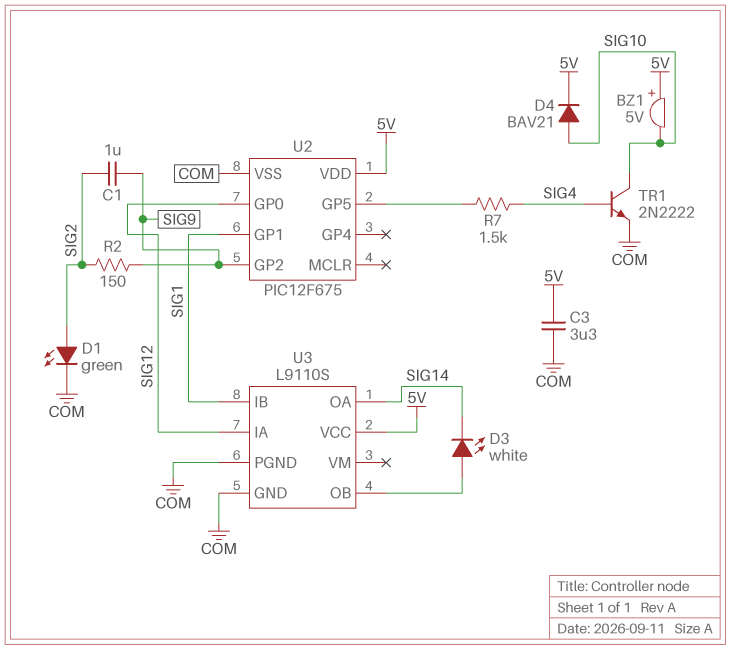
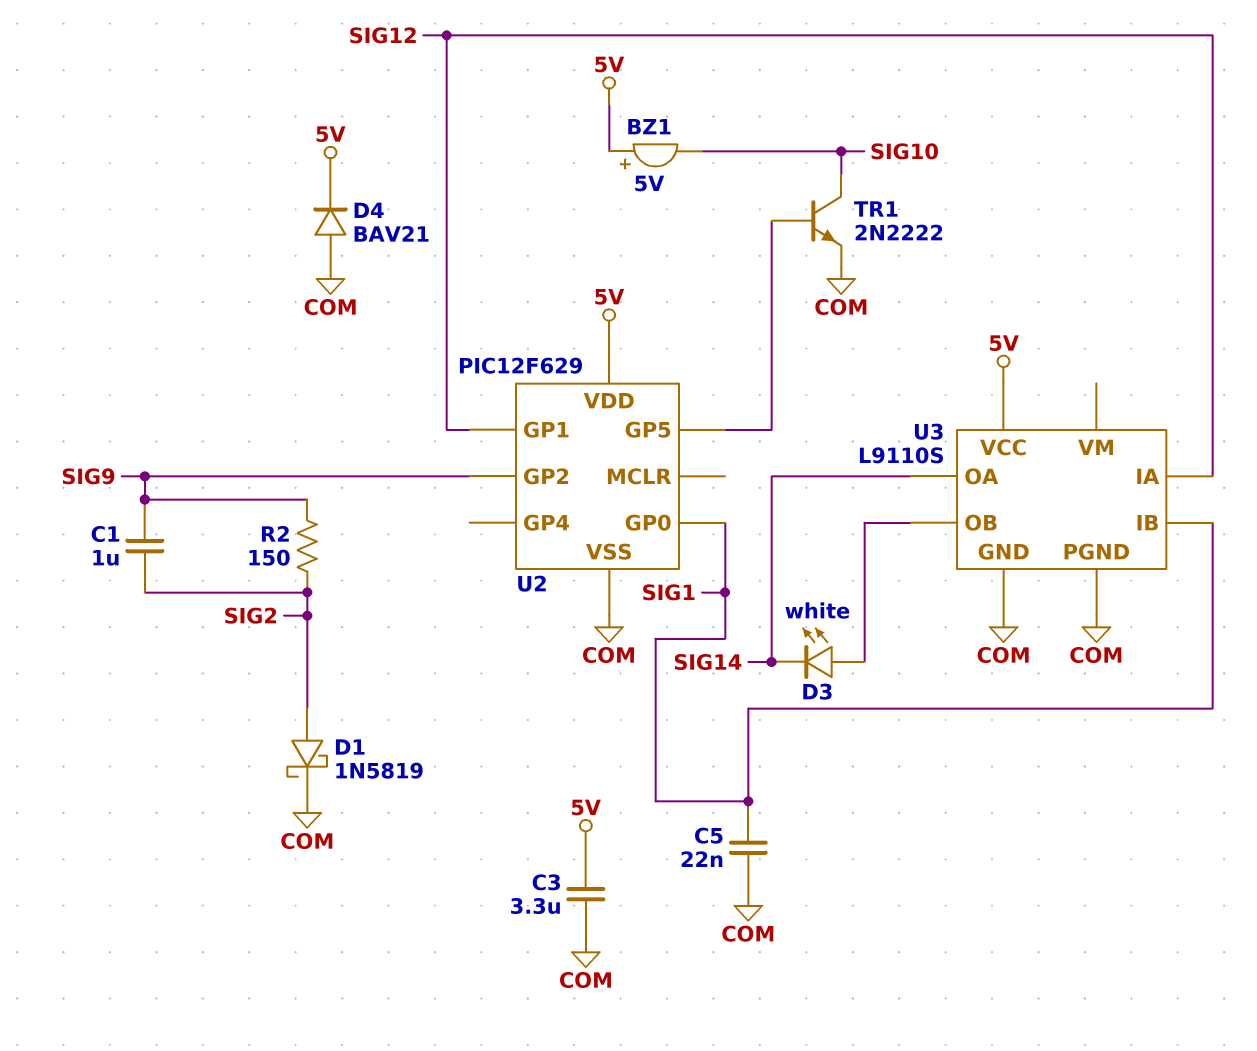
C5: none -> 22nF (COM, SIG1)
D1: LED green (A SIG2, K COM) -> schottky 1N5819 (A SIG2, K COM)
D4: diode BAV21 (A SIG10, K 5V) -> diode BAV21 (A COM, K 5V)
R7: 1.5k (SIG4, U2/GP5) -> none
TR1: NPN 2N2222 (B SIG4, C SIG10, E COM) -> NPN 2N2222 (B U2/GP5, C SIG10, E COM)
U2: PIC12F675 -> PIC12F629
U2 pin GP0: SIG12 -> SIG1
U2 pin GP1: SIG1 -> SIG12

